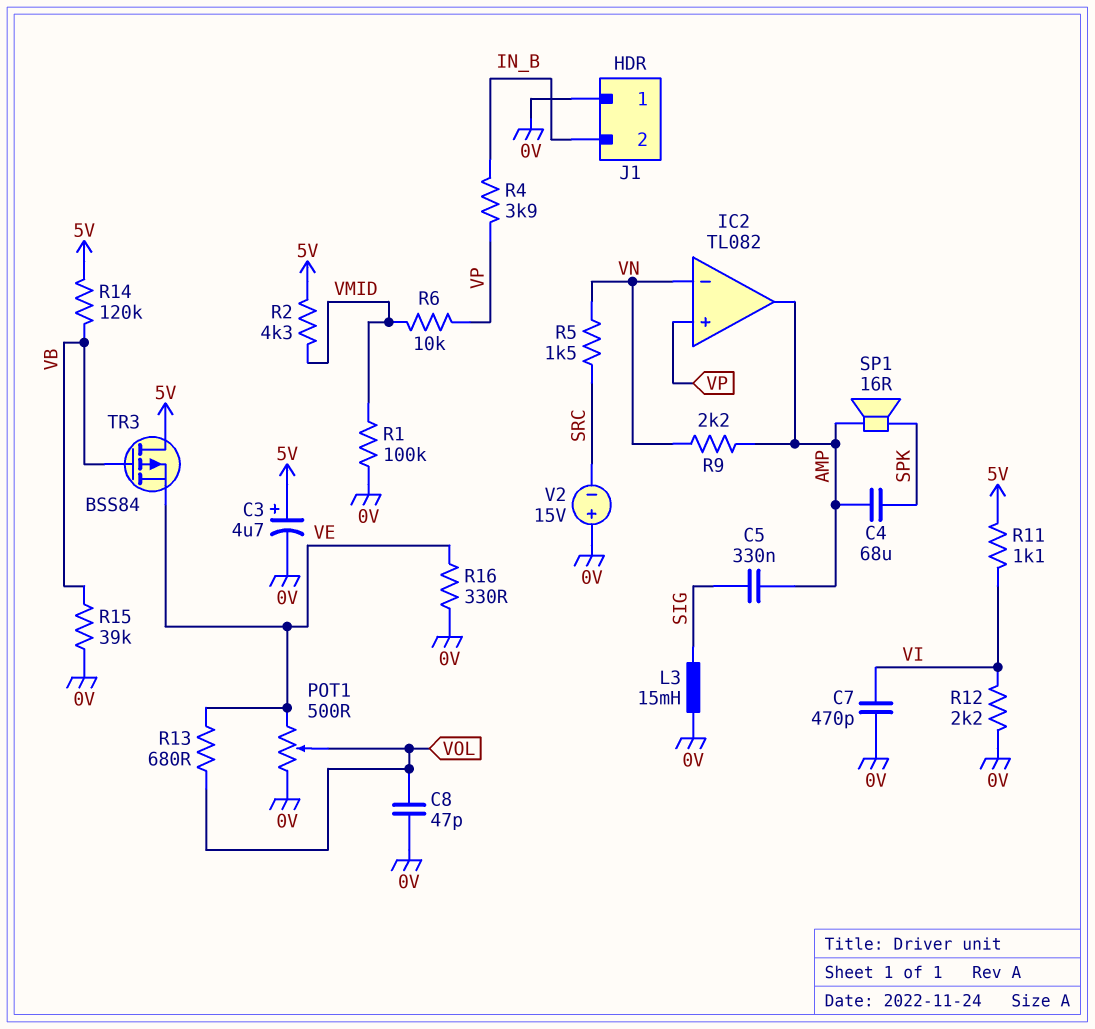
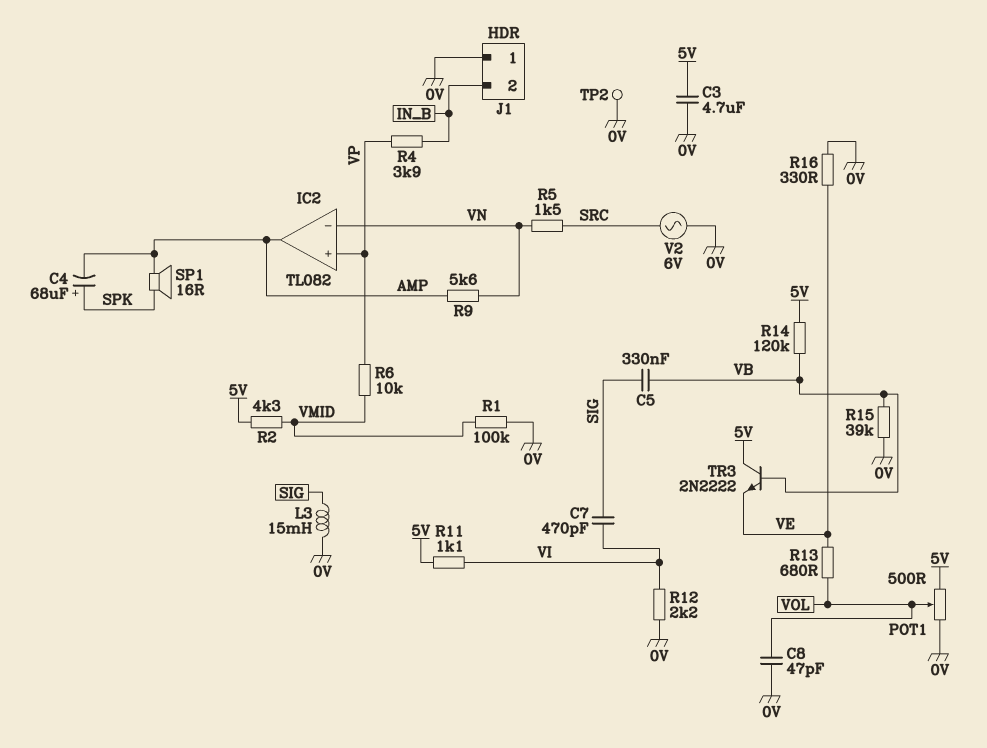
C3: 4.7uF (plus 5V, minus 0V) -> 4.7uF (0V, 5V)
C4: 68uF (AMP, SPK) -> 68uF (plus SPK, minus AMP)
C5: 330nF (AMP, SIG) -> 330nF (SIG, VB)
C7: 470pF (0V, VI) -> 470pF (SIG, VI)
POT1: 500 (0V, VE, wiper VOL) -> 500 (0V, 5V, wiper VOL)
R9: 2.2k (AMP, VN) -> 5.6k (AMP, VN)
TP2: none -> test point (0V)
TR3: PMOS BSS84 (G VB, D 5V, S VE) -> NPN 2N2222 (B VB, C 5V, E VE)
V2: 15V (plus 0V, minus SRC) -> AC 6V (0V, SRC)

